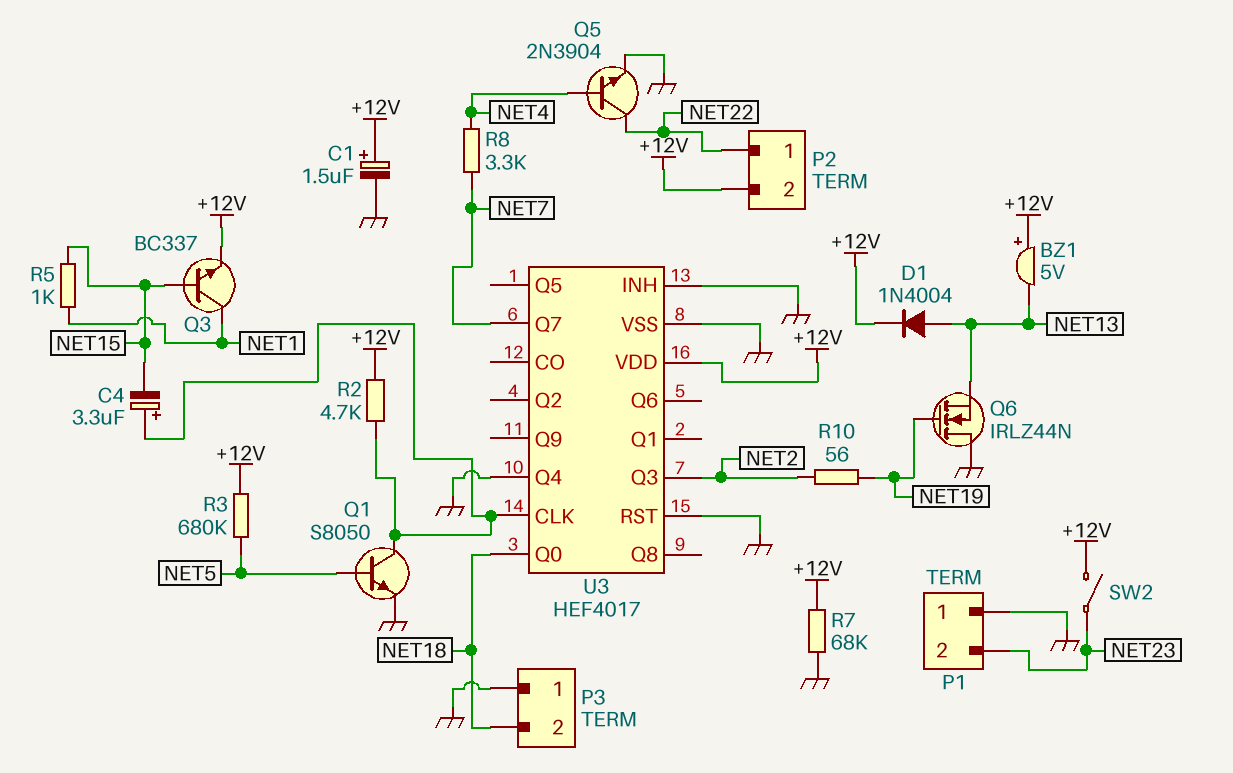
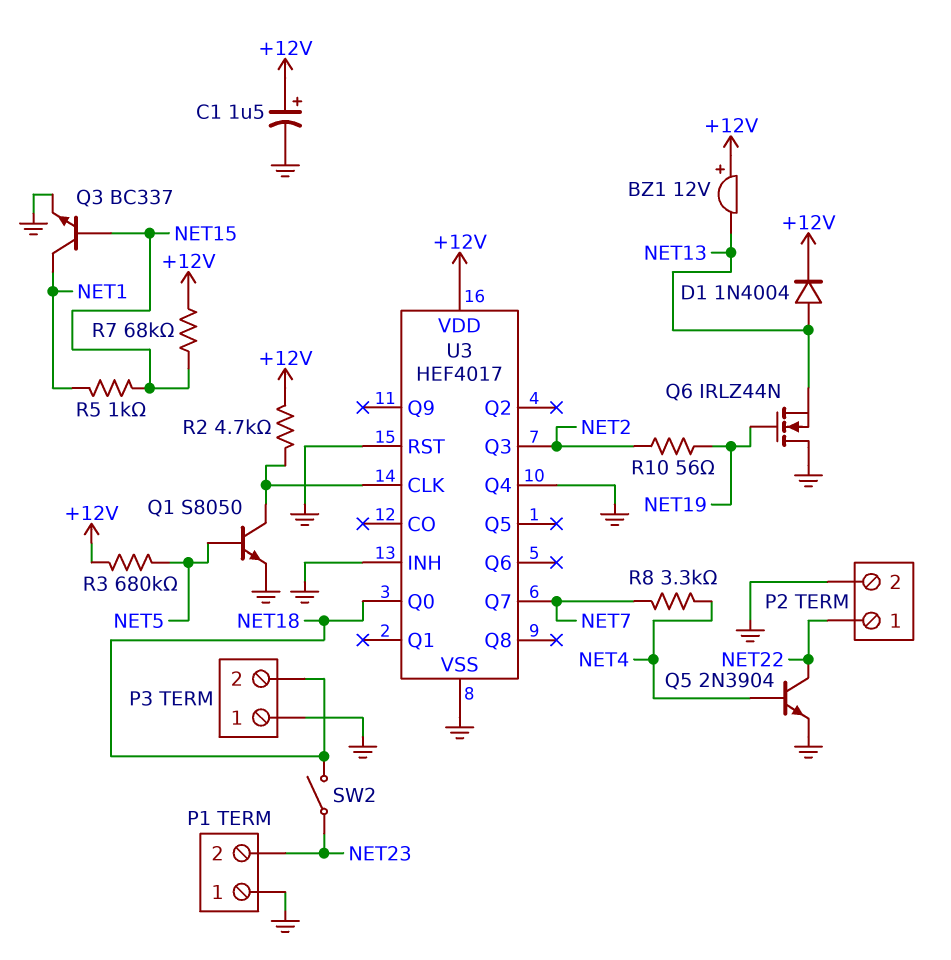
BZ1: buzzer 5V (plus +12V, minus NET13) -> buzzer 12V (plus +12V, minus NET13)
C4: 3.3uF (plus U3/CLK, minus NET15) -> none
P2 pin 2: +12V -> GND
Q3: NPN BC337 (B NET15, C NET1, E +12V) -> NPN BC337 (B NET15, C NET1, E GND)
R7: 68k (+12V, GND) -> 68k (+12V, NET15)
SW2: switch (+12V, NET23) -> switch (NET18, NET23)

